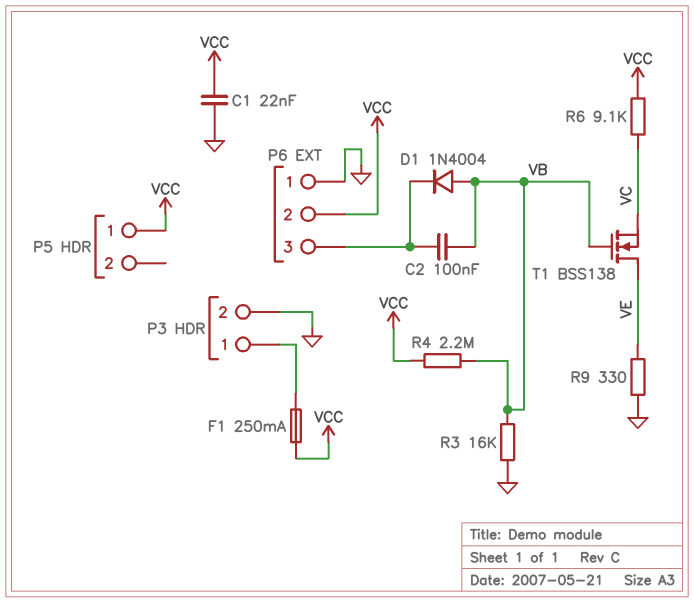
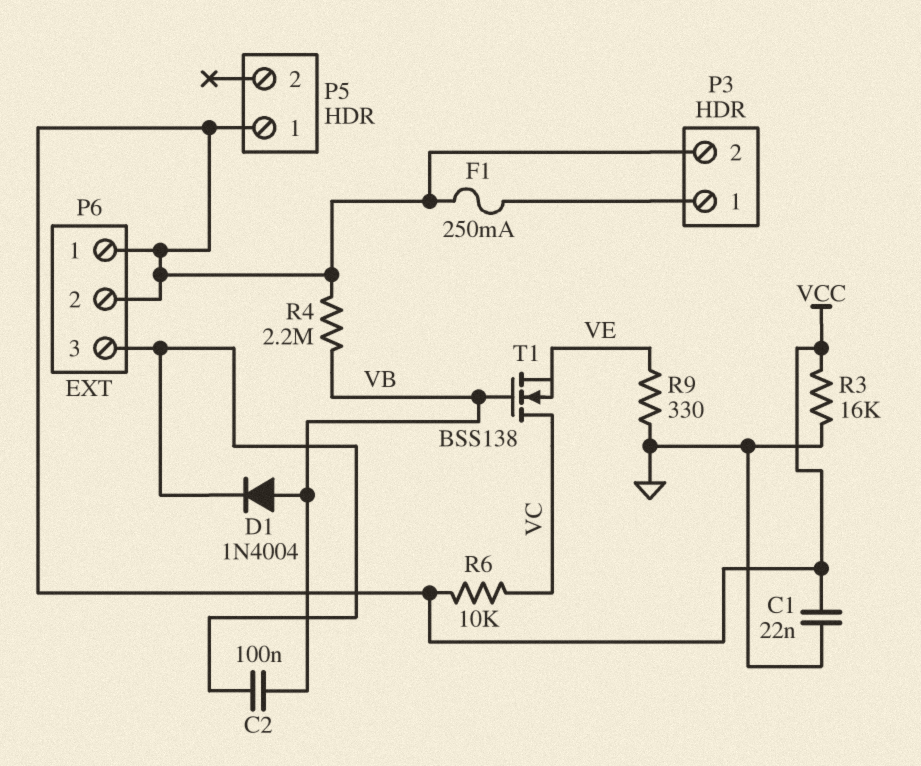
P3 pin 2: GND -> VCC
P6 pin 1: GND -> VCC
R3: 16k (GND, VB) -> 16k (GND, VCC)
R6: 9.1k (VC, VCC) -> 10k (VC, VCC)
T1: NMOS BSS138 (G VB, D VE, S VC) -> NMOS BSS138 (G VB, D VC, S VE)

